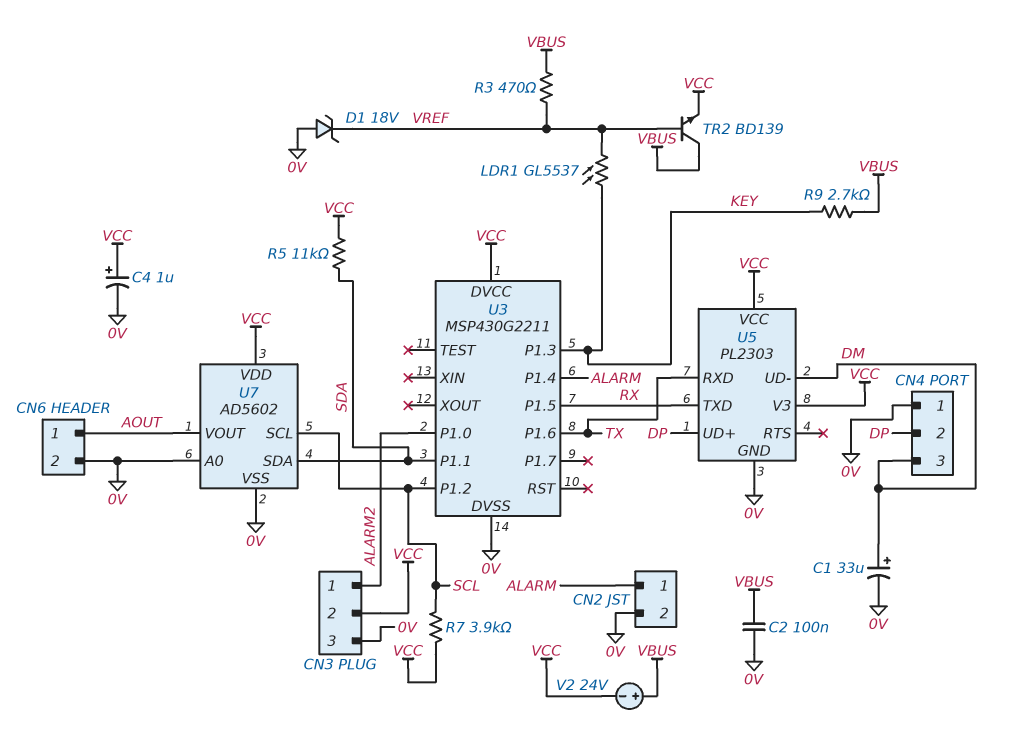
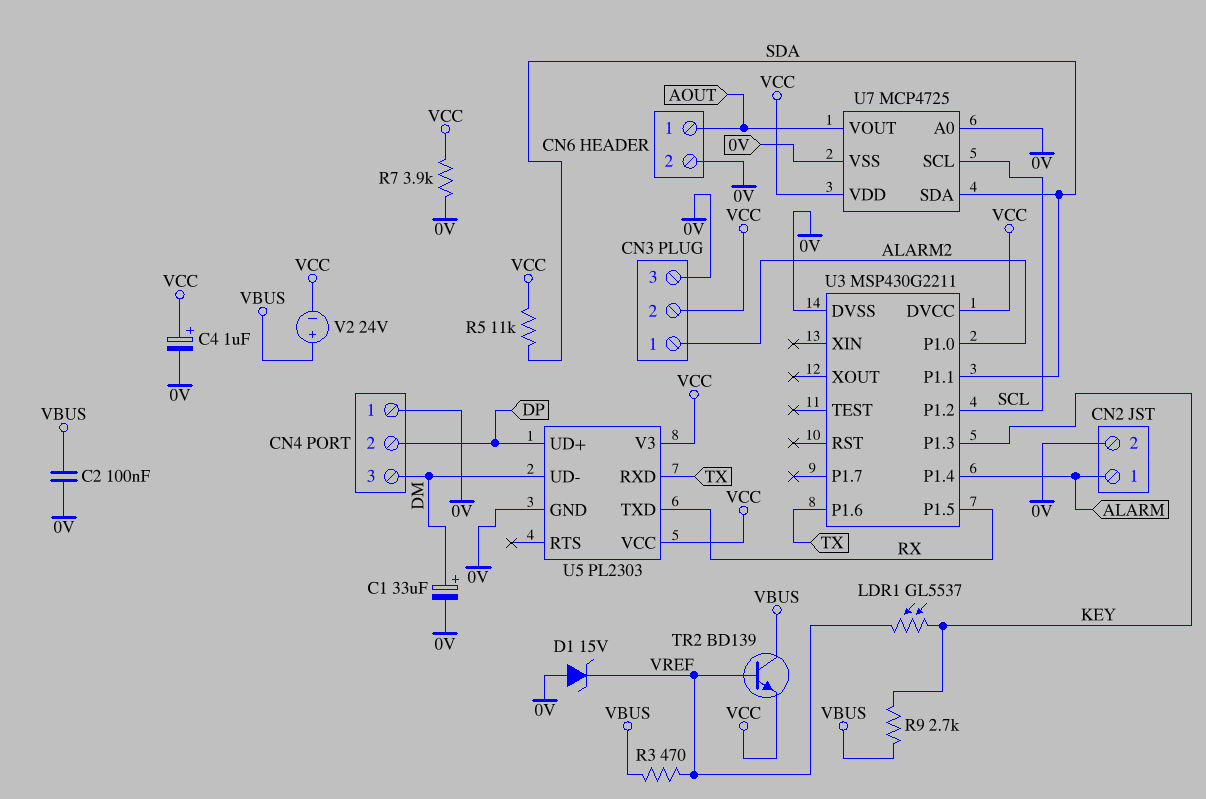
D1: zener 18V (A 0V, K VREF) -> zener 15V (A 0V, K VREF)
R7: 3.9k (SCL, VCC) -> 3.9k (0V, VCC)
U7: AD5602 -> MCP4725

